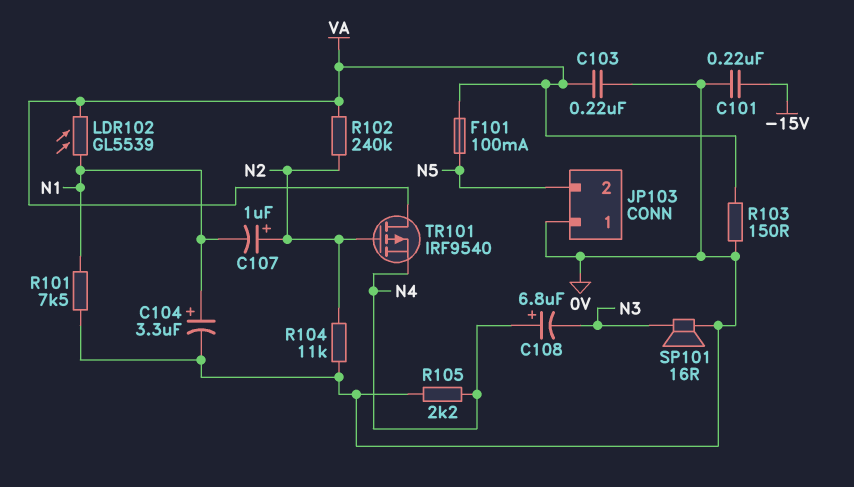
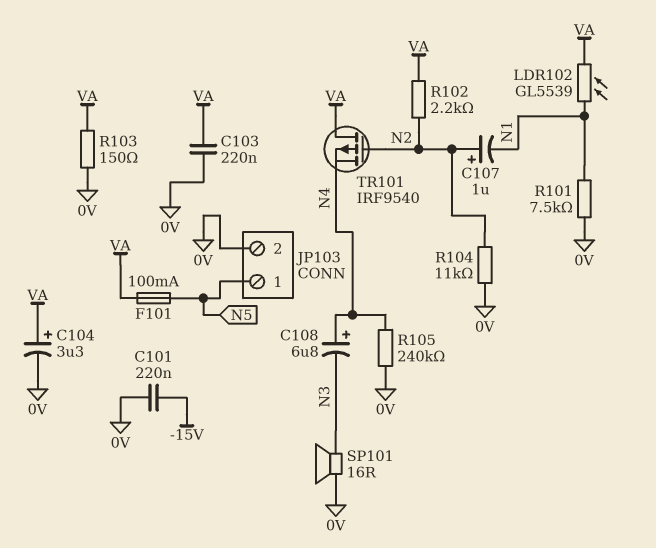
C104: 3.3uF (plus N1, minus 0V) -> 3.3uF (plus VA, minus 0V)
JP103 pin 1: 0V -> N5
JP103 pin 2: N5 -> 0V
R102: 240k (N2, VA) -> 2.2k (N2, VA)
R105: 2.2k (0V, N4) -> 240k (0V, N4)

